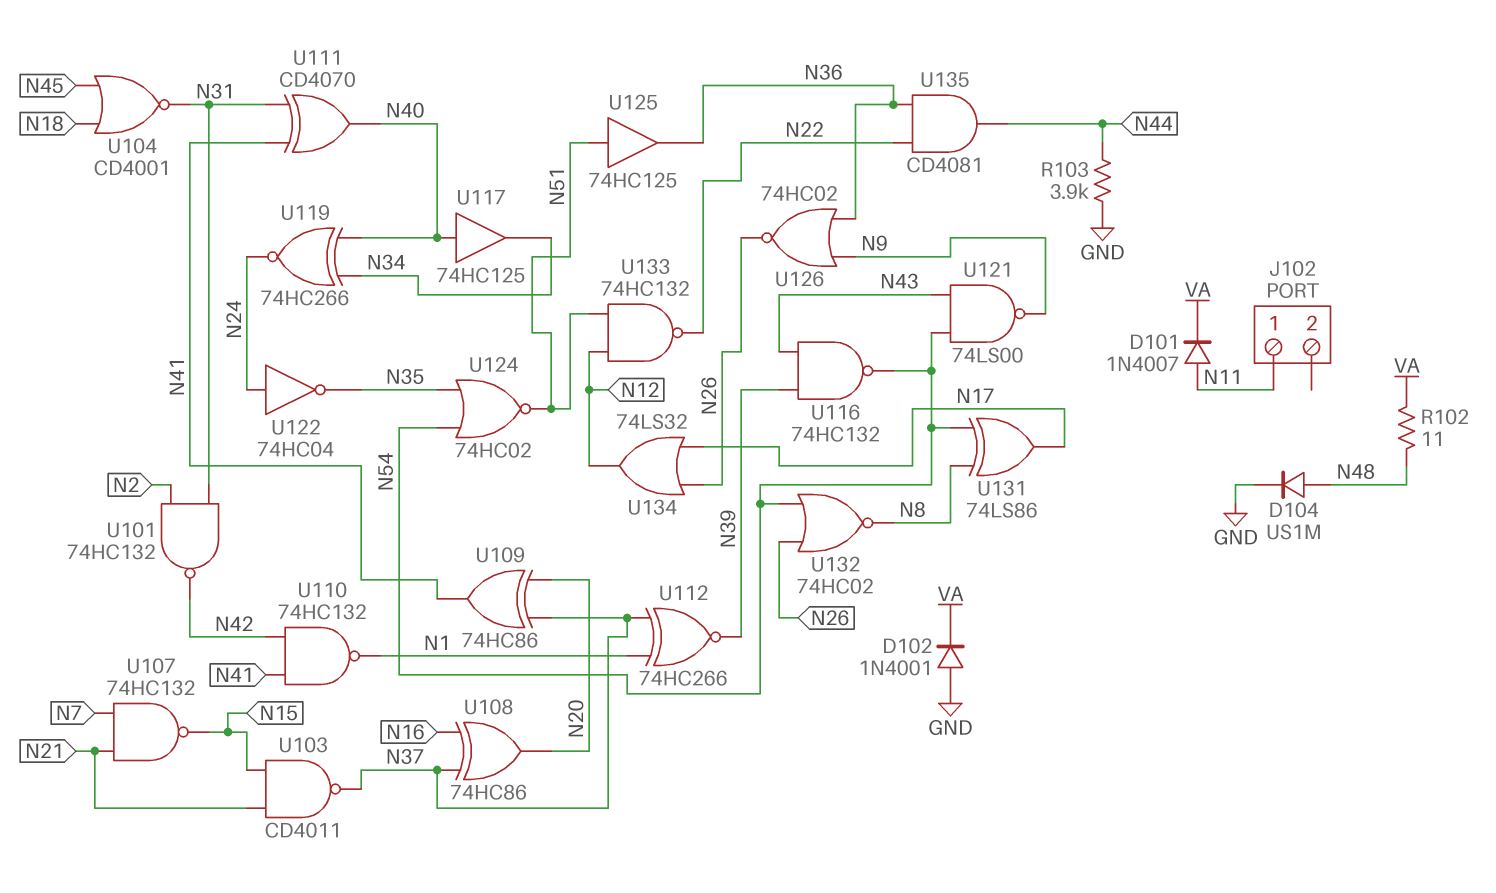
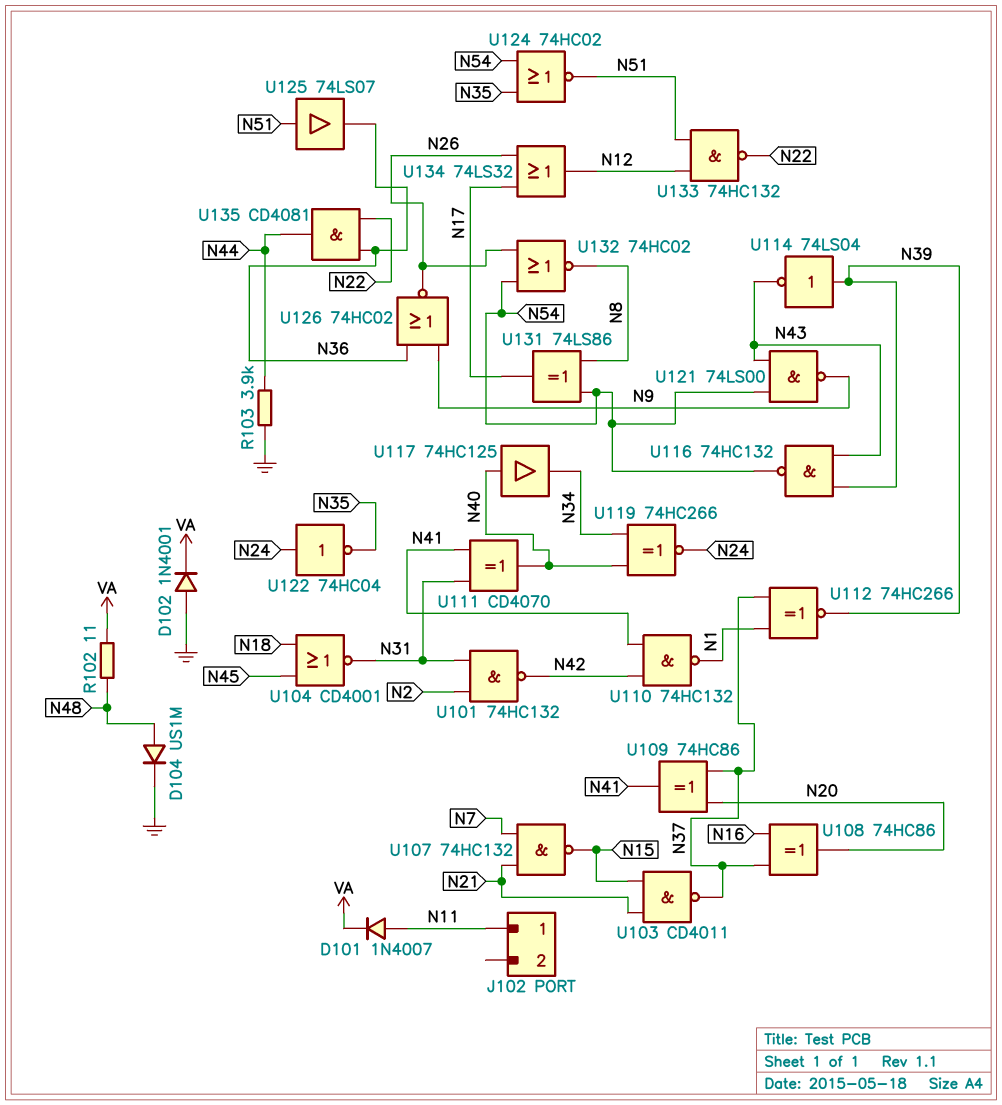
U114: none -> NOT 74LS04 (in N39, out N43)
U125: buffer 74HC125 (in N51, out N36) -> buffer 74LS07 (in N51, out N36)

